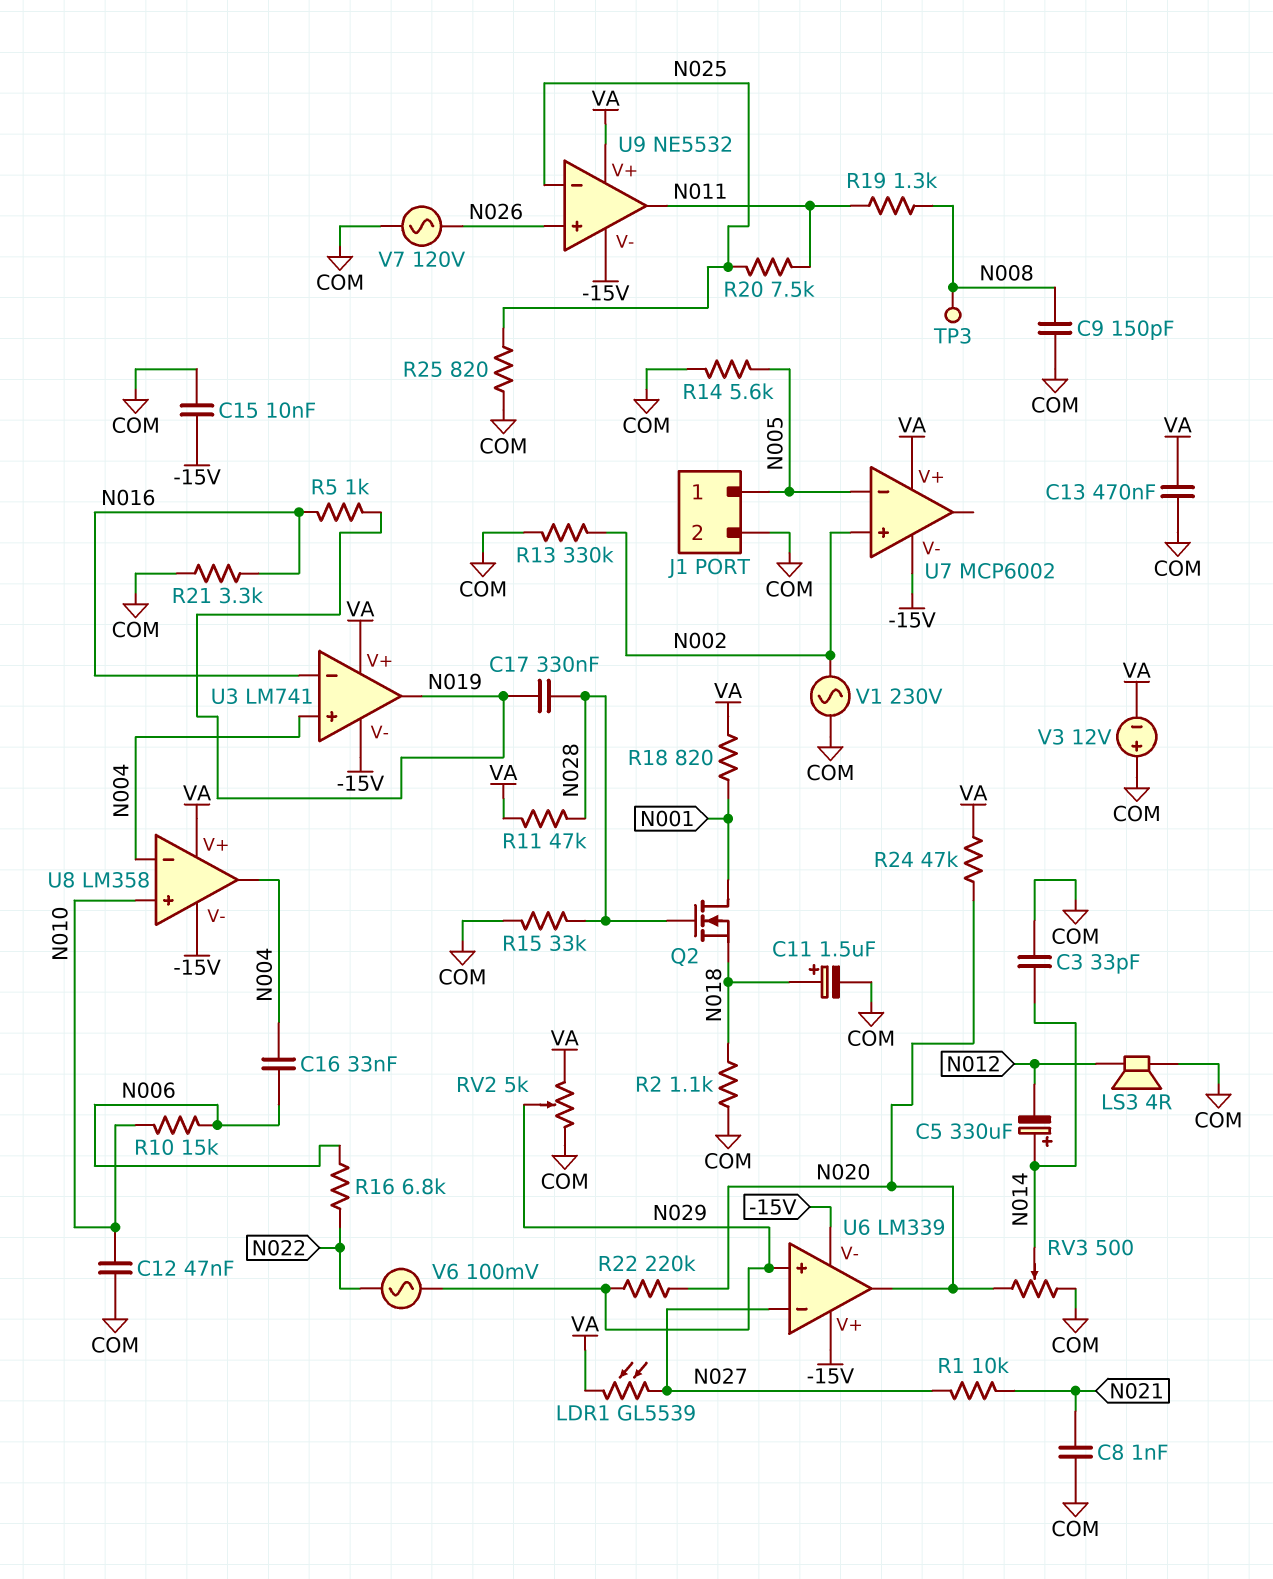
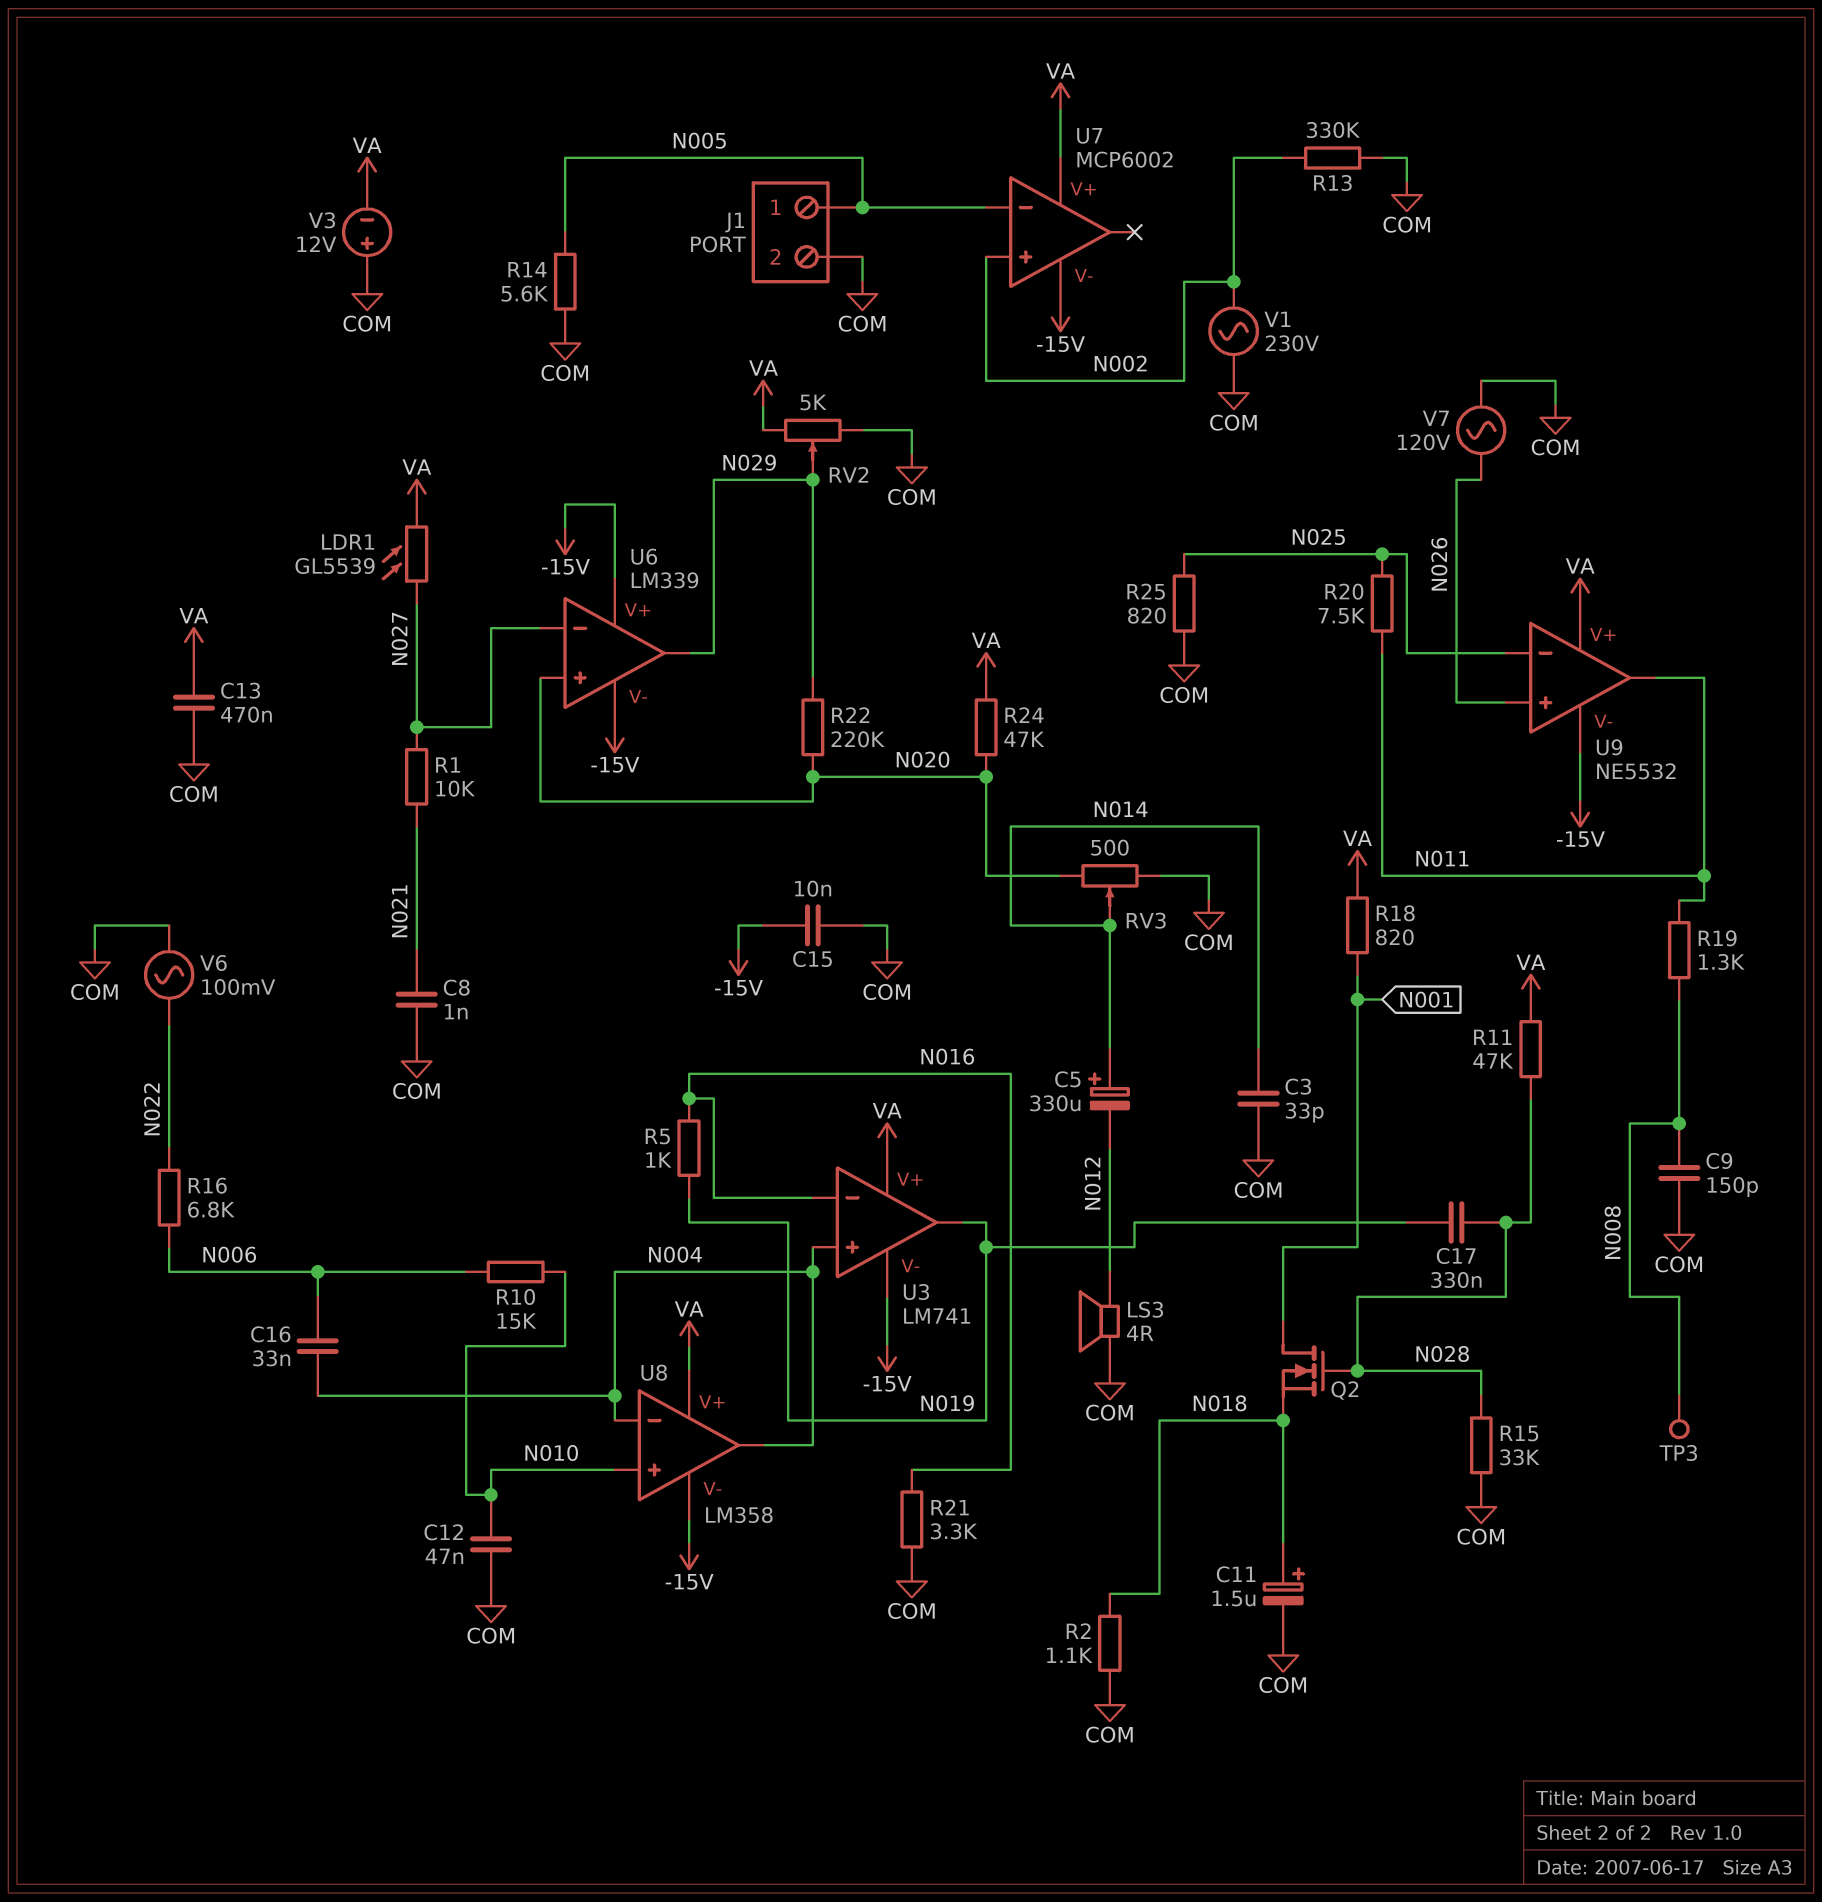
U6 pin in+: N029 -> N020
U6 pin out: N020 -> N029
V6: AC 100mV (N022, N029) -> AC 100mV (COM, N022)

